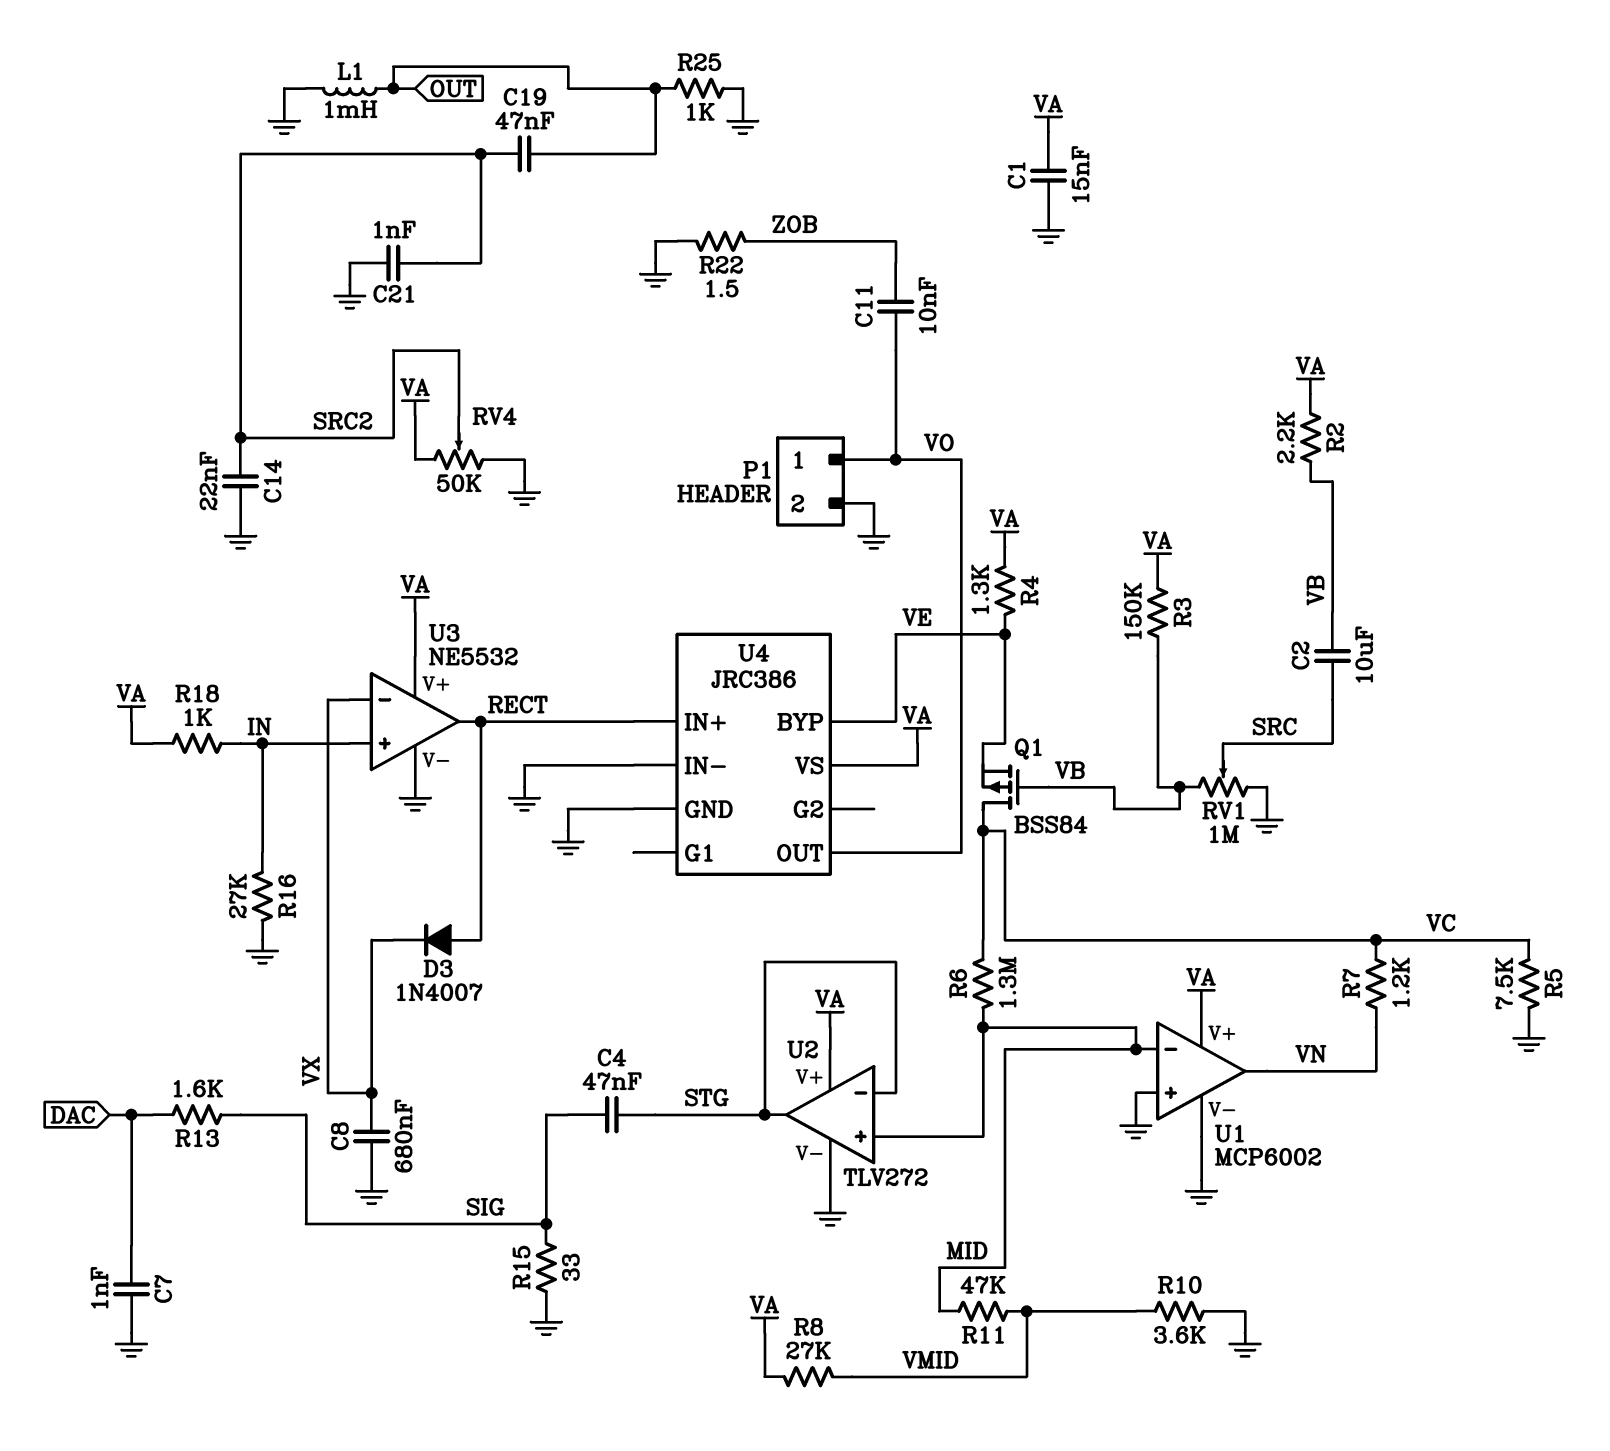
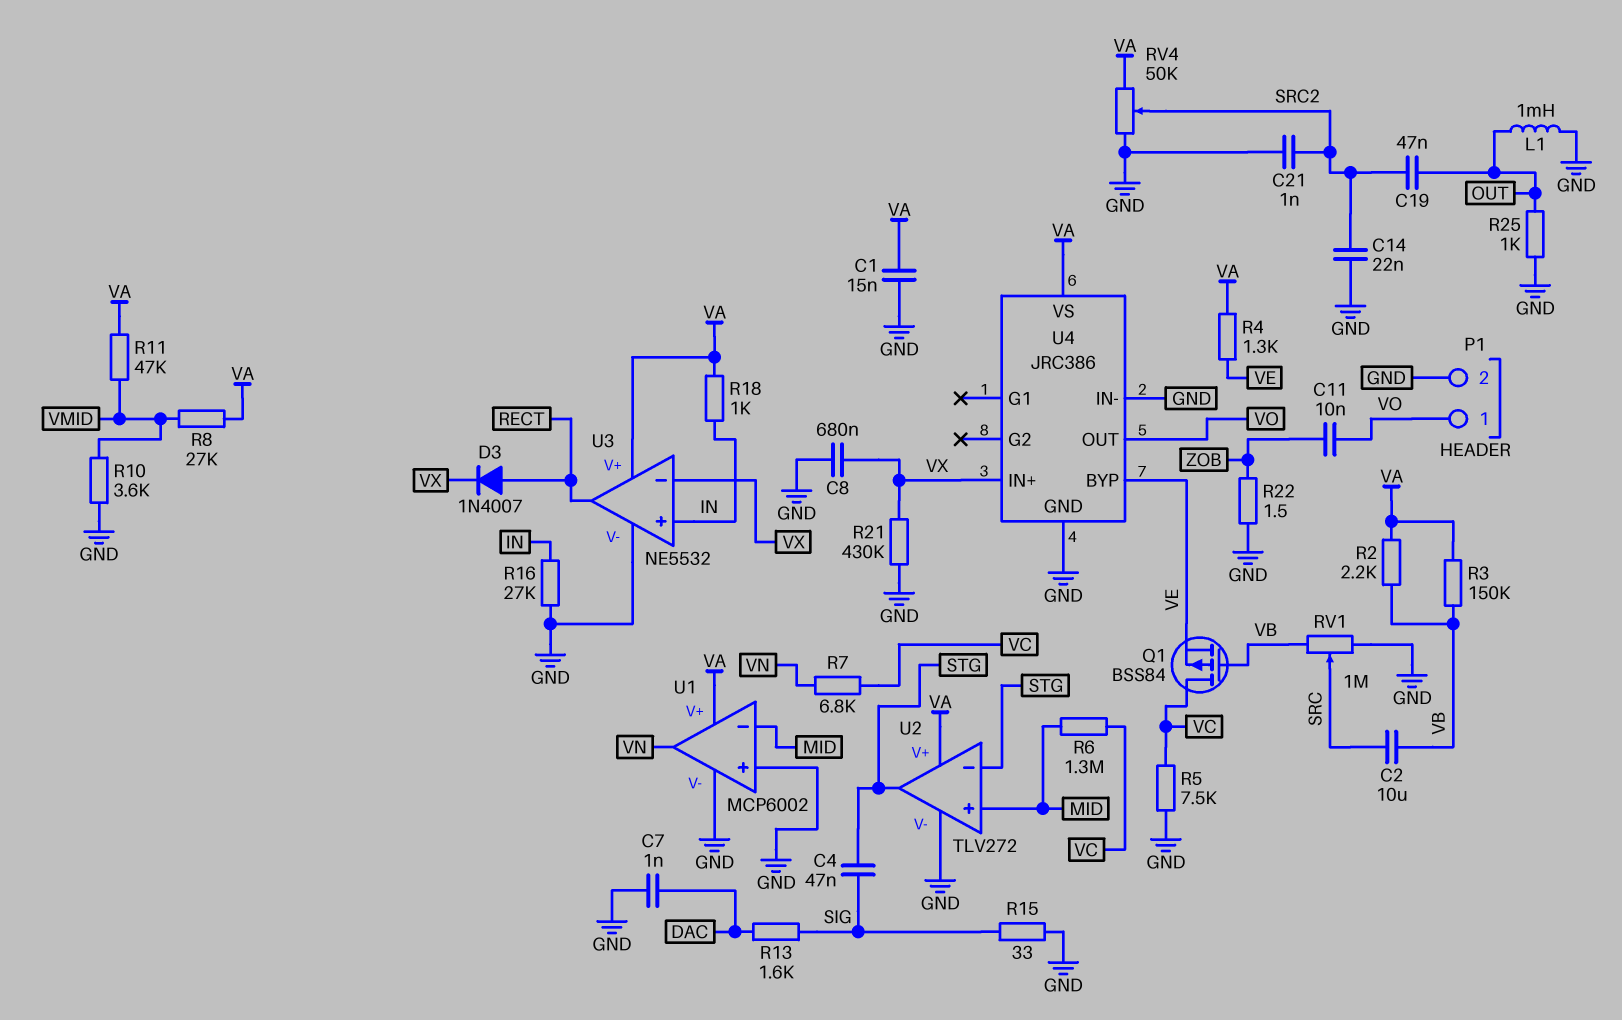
R7: 1.2k (VC, VN) -> 6.8k (VC, VN)
R11: 47k (MID, VMID) -> 47k (VA, VMID)
R21: none -> 430k (GND, VX)
U4 pin IN+: RECT -> VX

